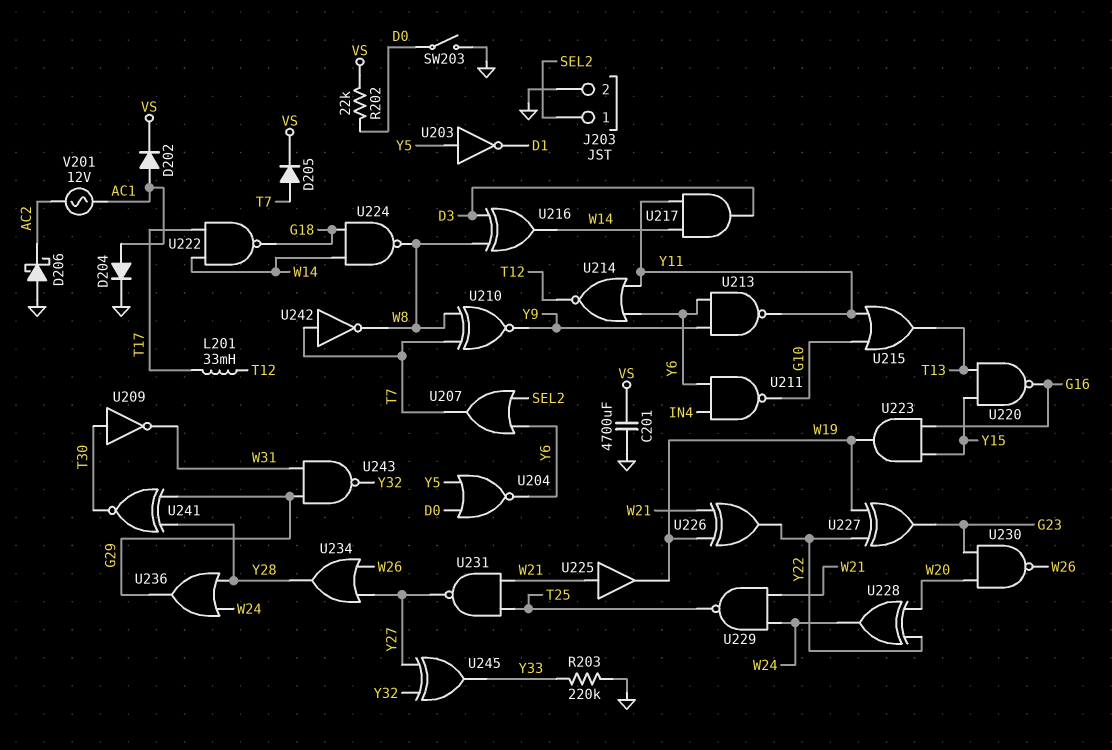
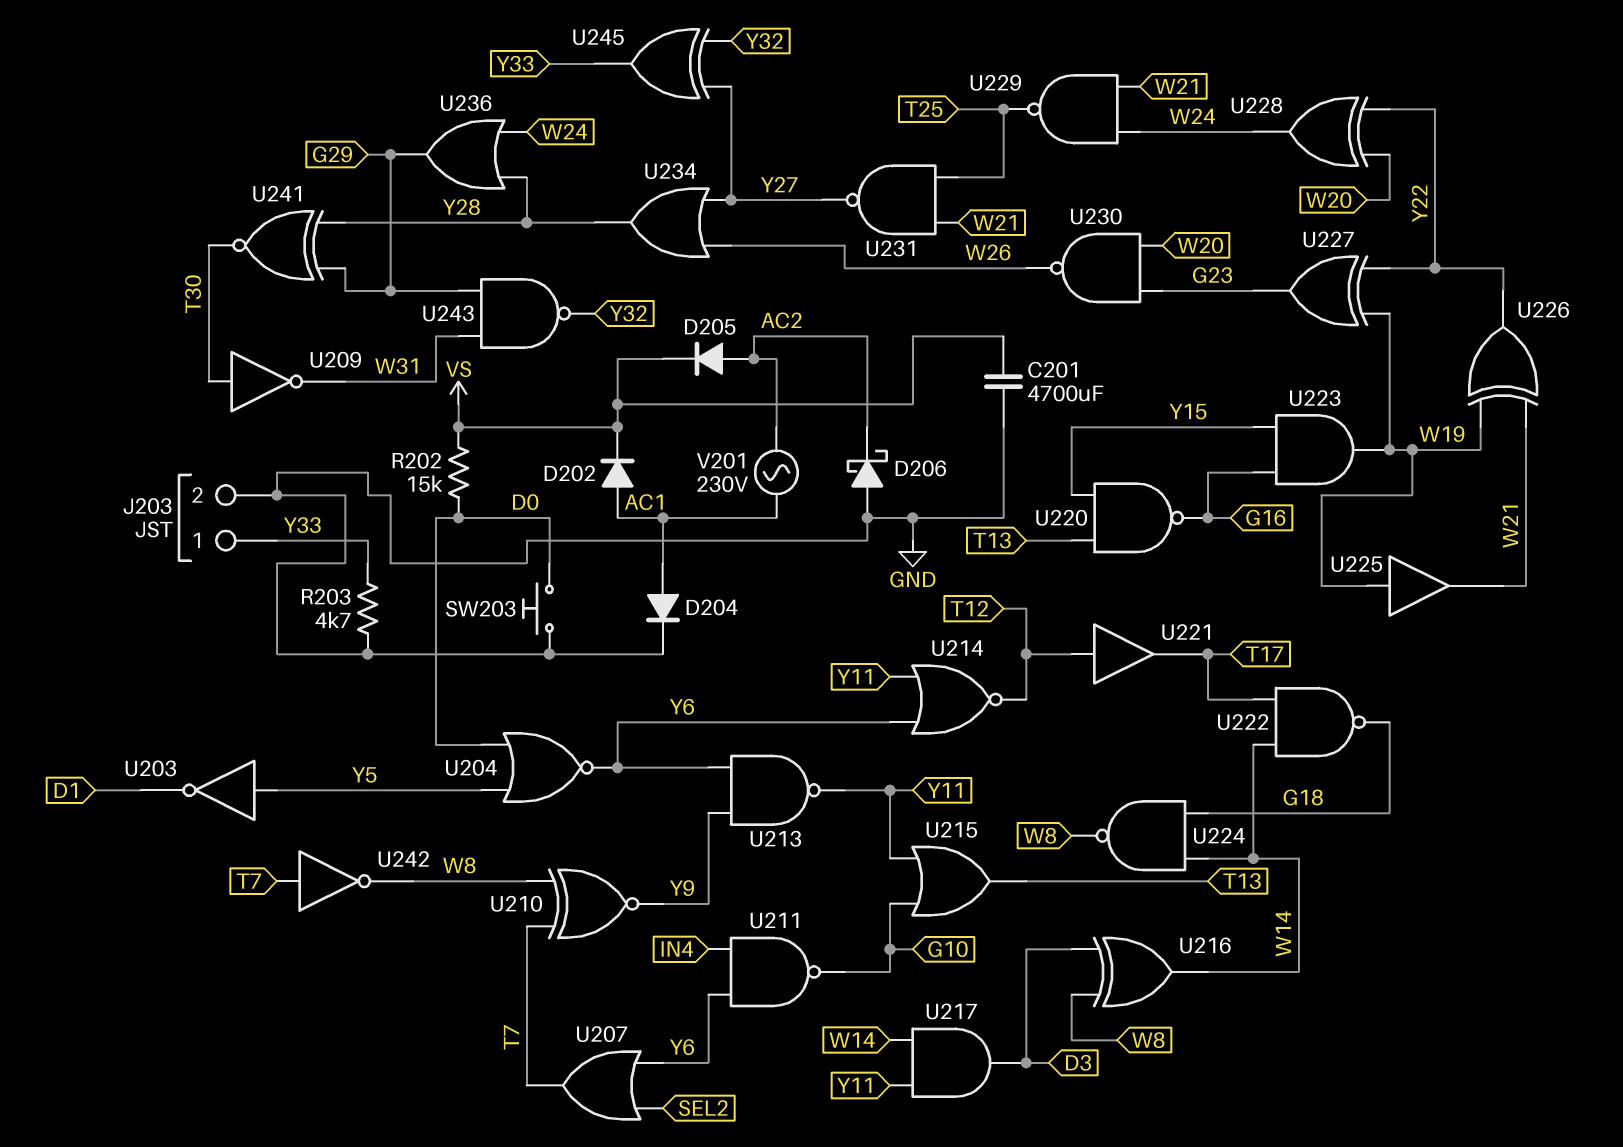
D205: diode (A T7, K VS) -> diode (A AC2, K VS)
J203 pin 1: SEL2 -> Y33
L201: 33mH (T12, T17) -> none
R202: 22k (D0, VS) -> 15k (D0, VS)
R203: 220k (GND, Y33) -> 4.7k (GND, Y33)
SW203: switch (D0, GND) -> button (D0, GND)
U221: none -> buffer (in T12, out T17)
U225: buffer (in W21, out W19) -> buffer (in W19, out W21)
V201: AC 12V (AC1, AC2) -> AC 230V (AC1, AC2)

